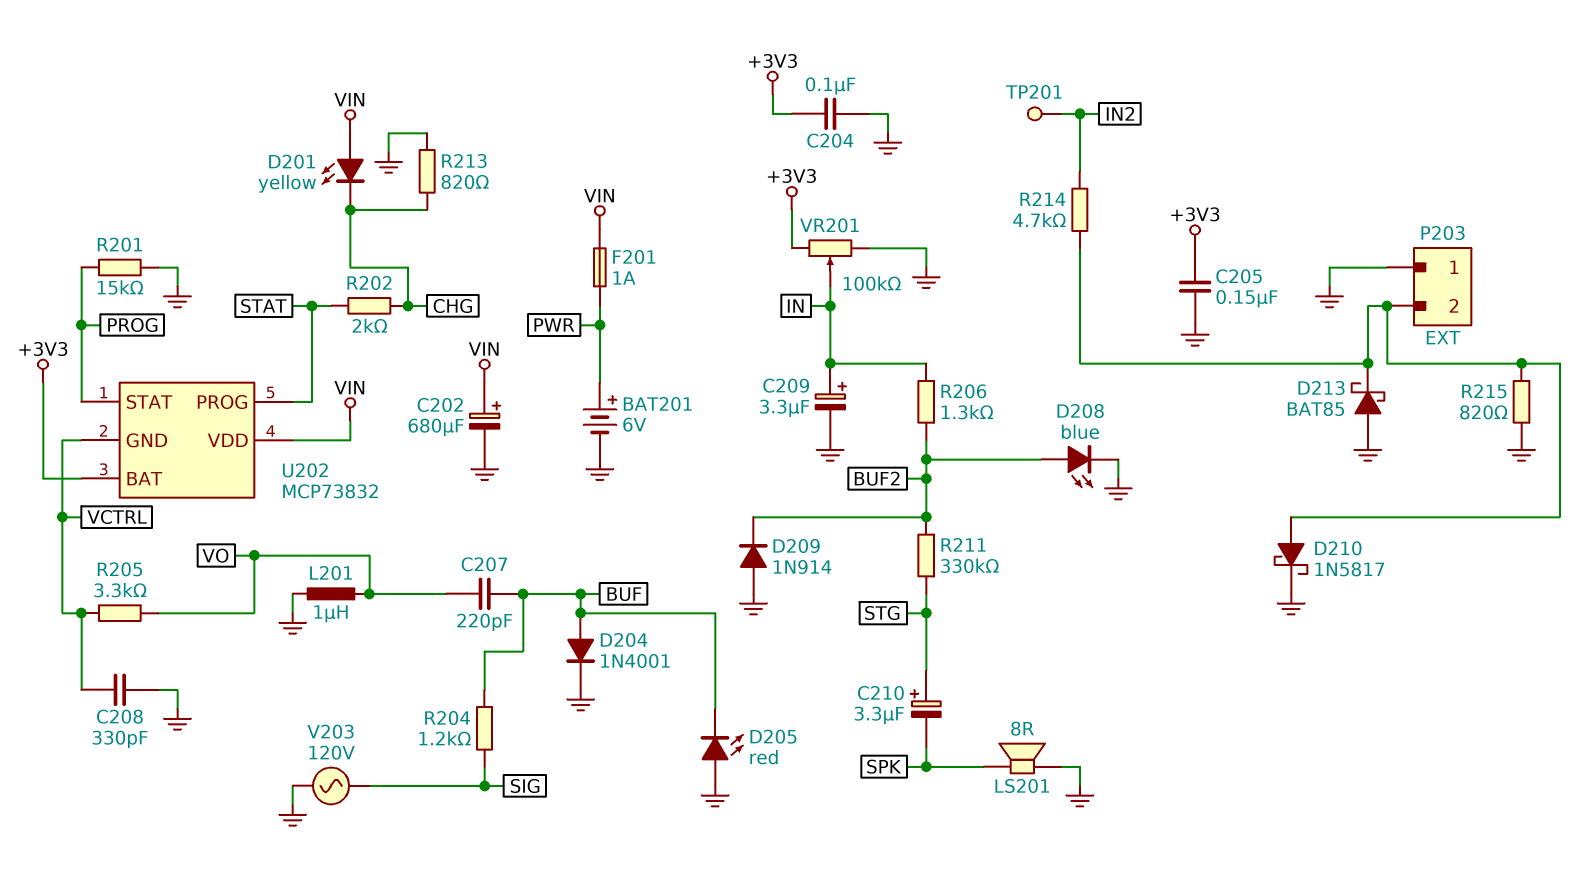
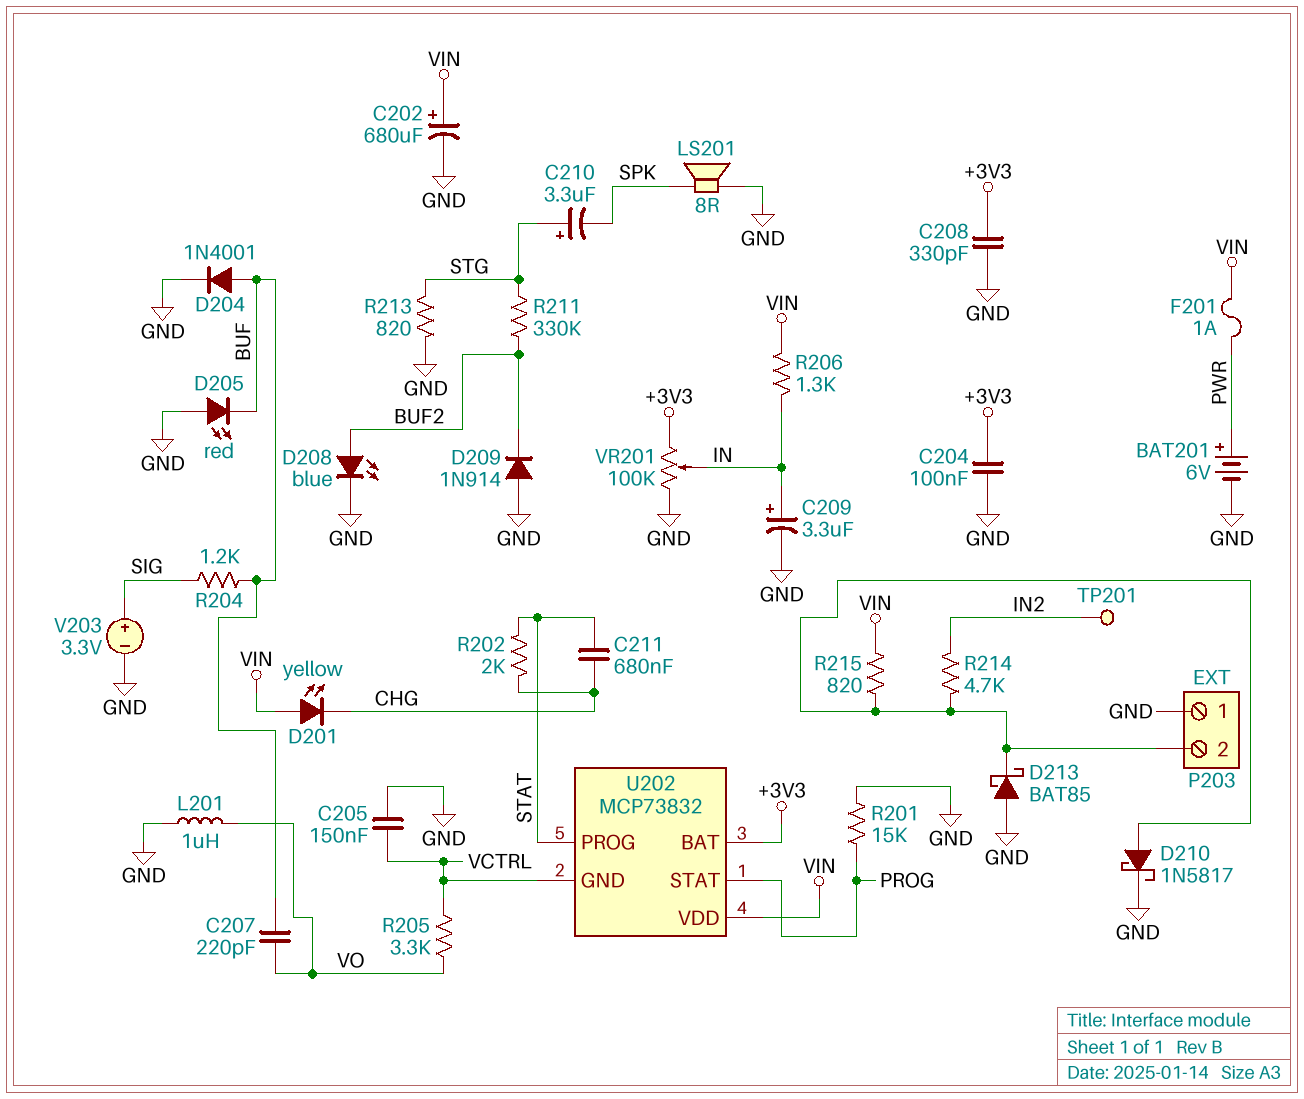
C205: 150nF (+3V3, GND) -> 150nF (GND, VCTRL)
C208: 330pF (GND, VCTRL) -> 330pF (+3V3, GND)
C211: none -> 680nF (CHG, STAT)
R206: 1.3k (BUF2, IN) -> 1.3k (IN, VIN)
R213: 820 (CHG, GND) -> 820 (GND, STG)
R215: 820 (GND, P203/2) -> 820 (P203/2, VIN)
V203: AC 120V (GND, SIG) -> 3.3V (plus SIG, minus GND)

